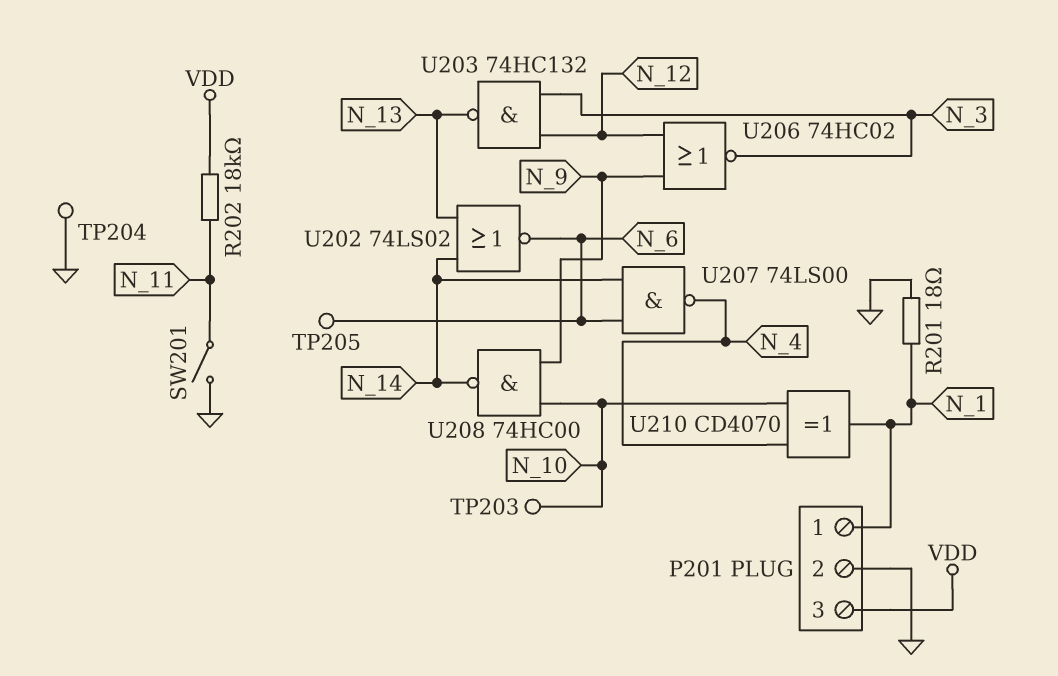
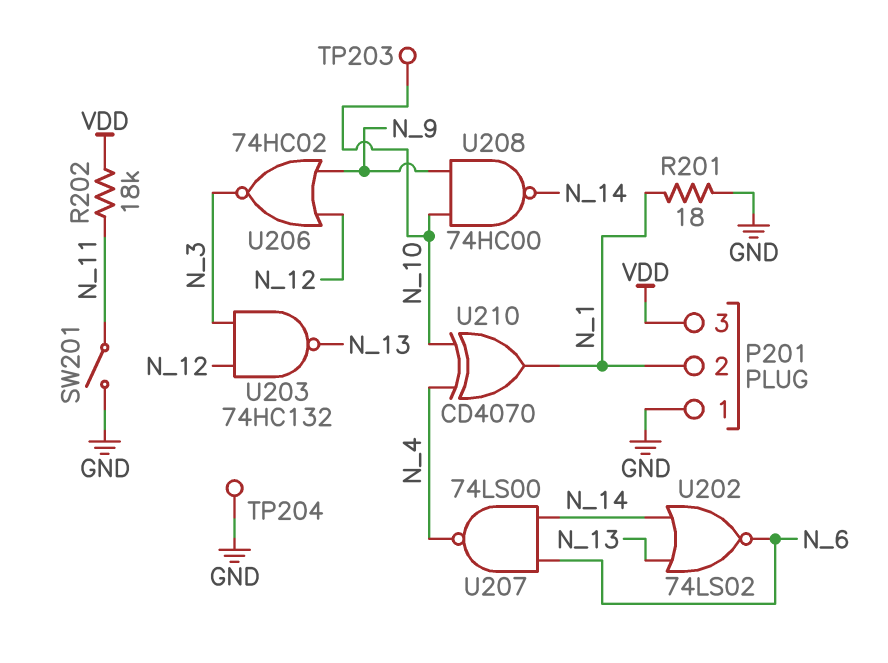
P201 pin 1: N_1 -> GND
P201 pin 2: GND -> N_1
TP205: test point (N_6) -> none

